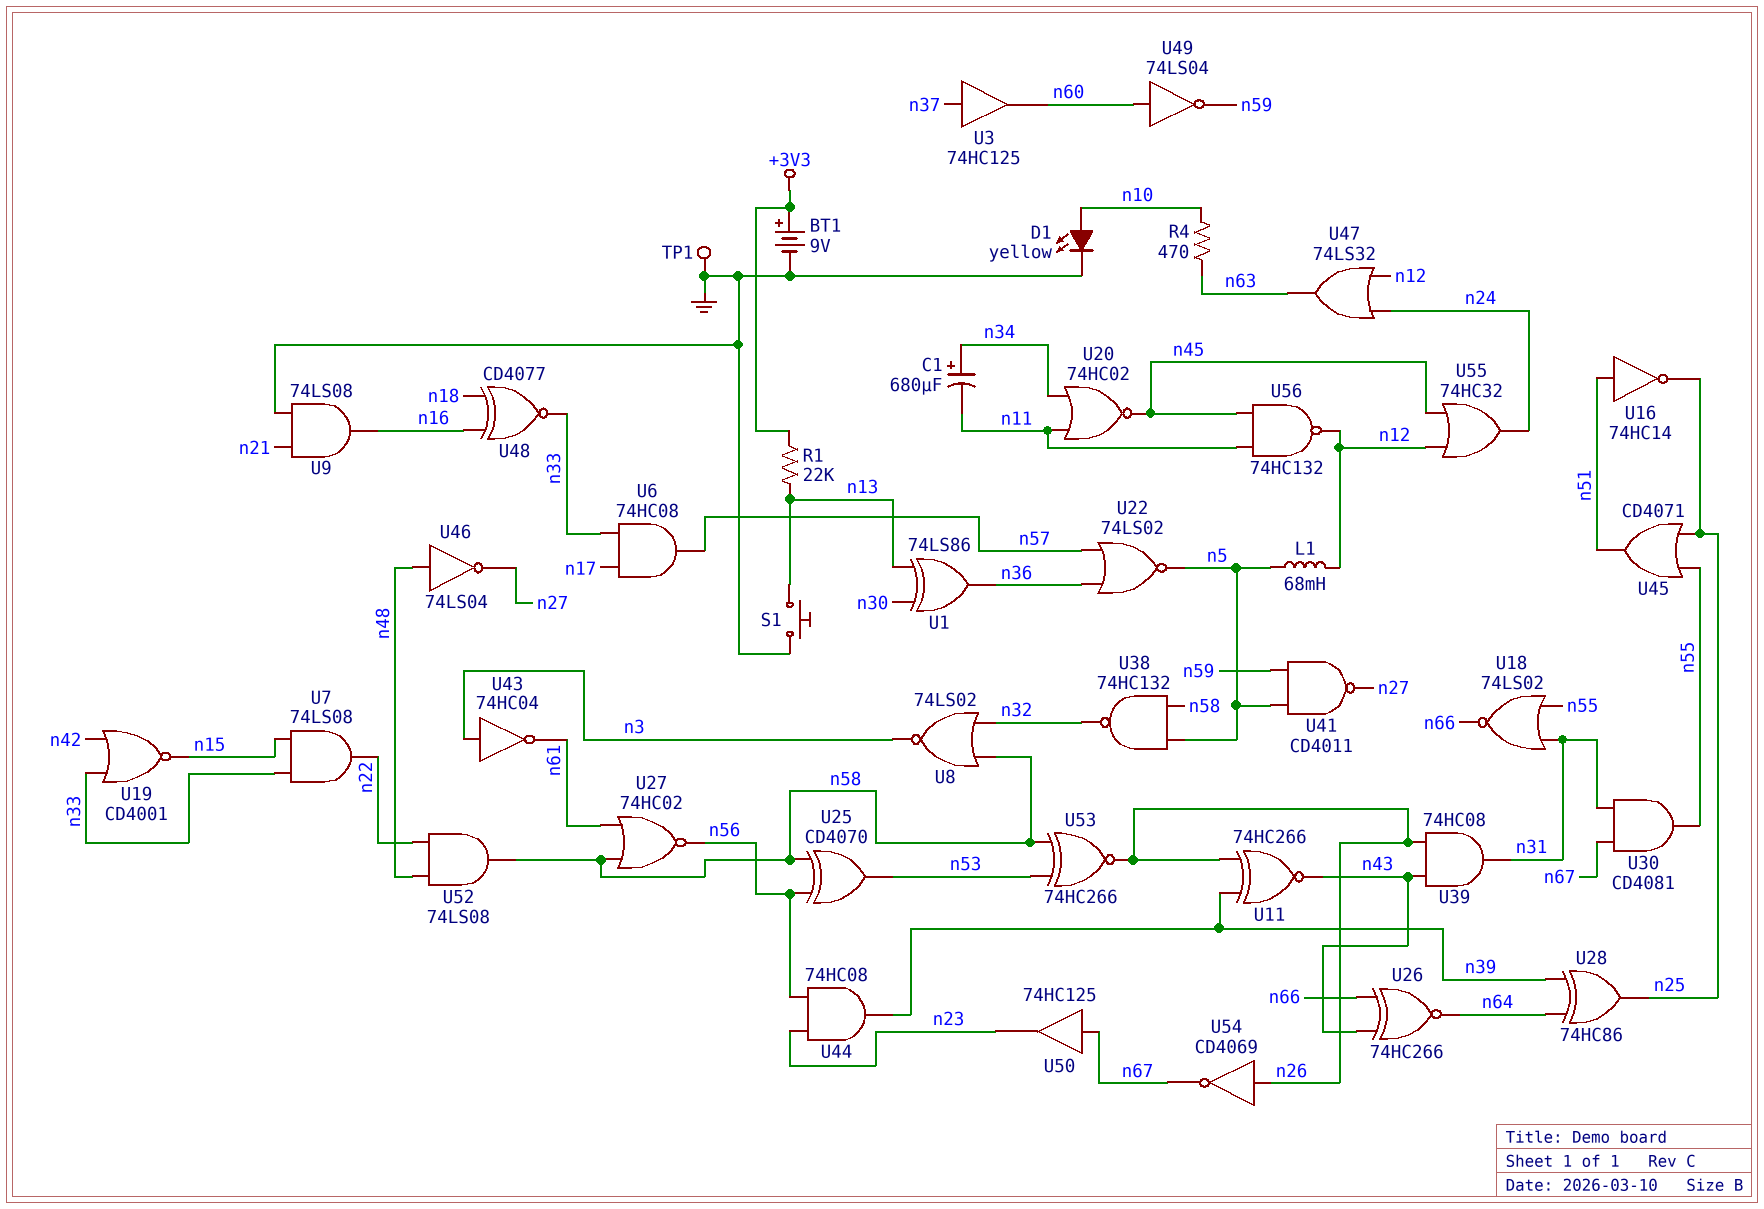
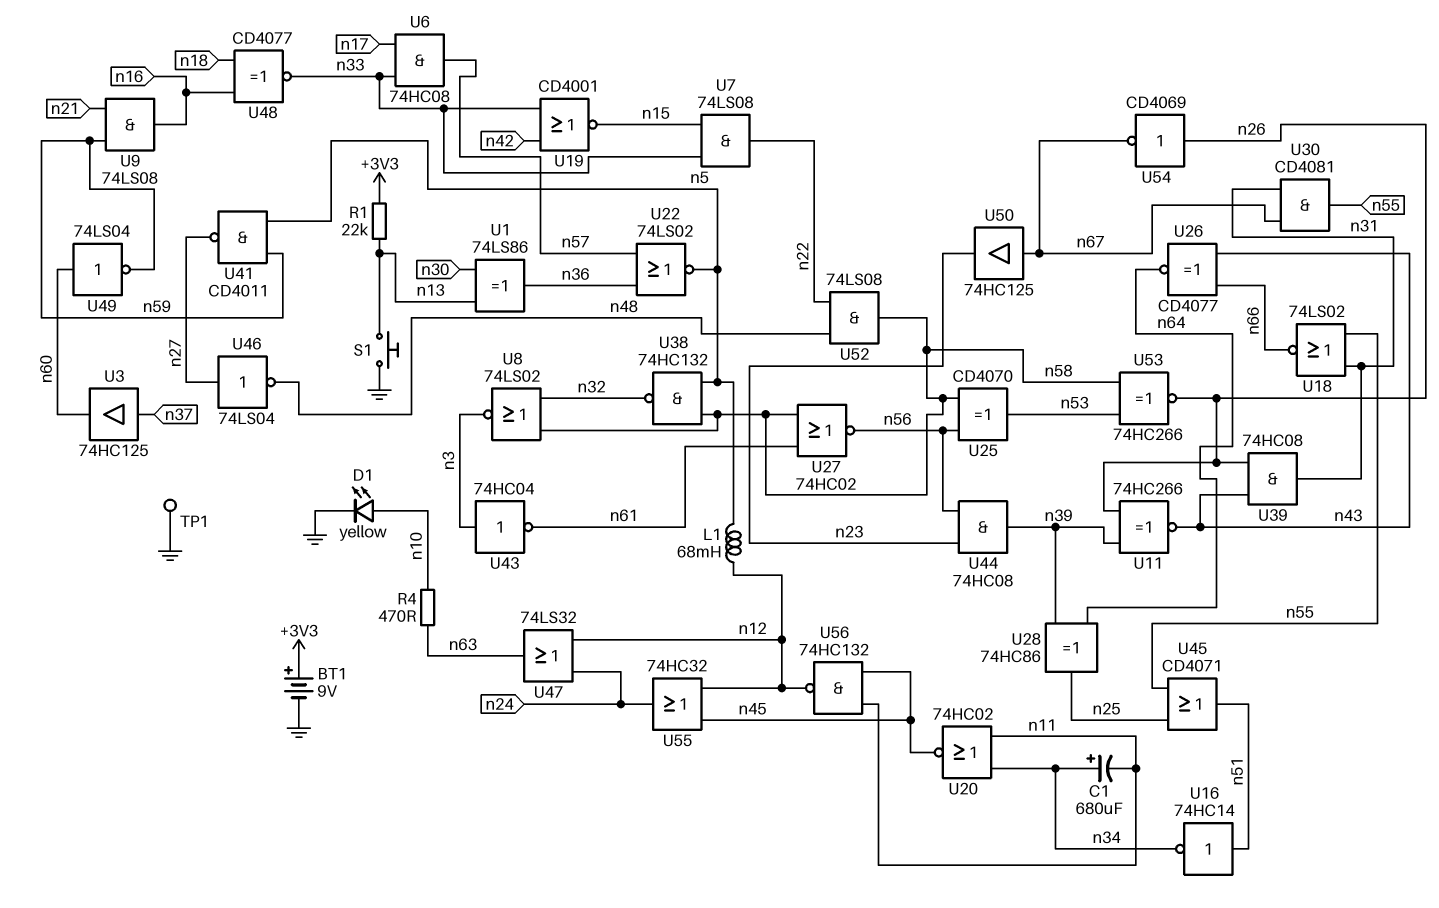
U9: AND 74LS08 (in GND, in n21, out n16) -> AND 74LS08 (in n21, in n59, out n16)
U16: NOT 74HC14 (in n51, out n25) -> NOT 74HC14 (in n51, out n34)
U26: XNOR 74HC266 (in n43, in n66, out n64) -> XNOR CD4077 (in n43, in n66, out n64)
U46: NOT 74LS04 (in n48, out n27) -> NOT 74LS04 (in n27, out n48)

